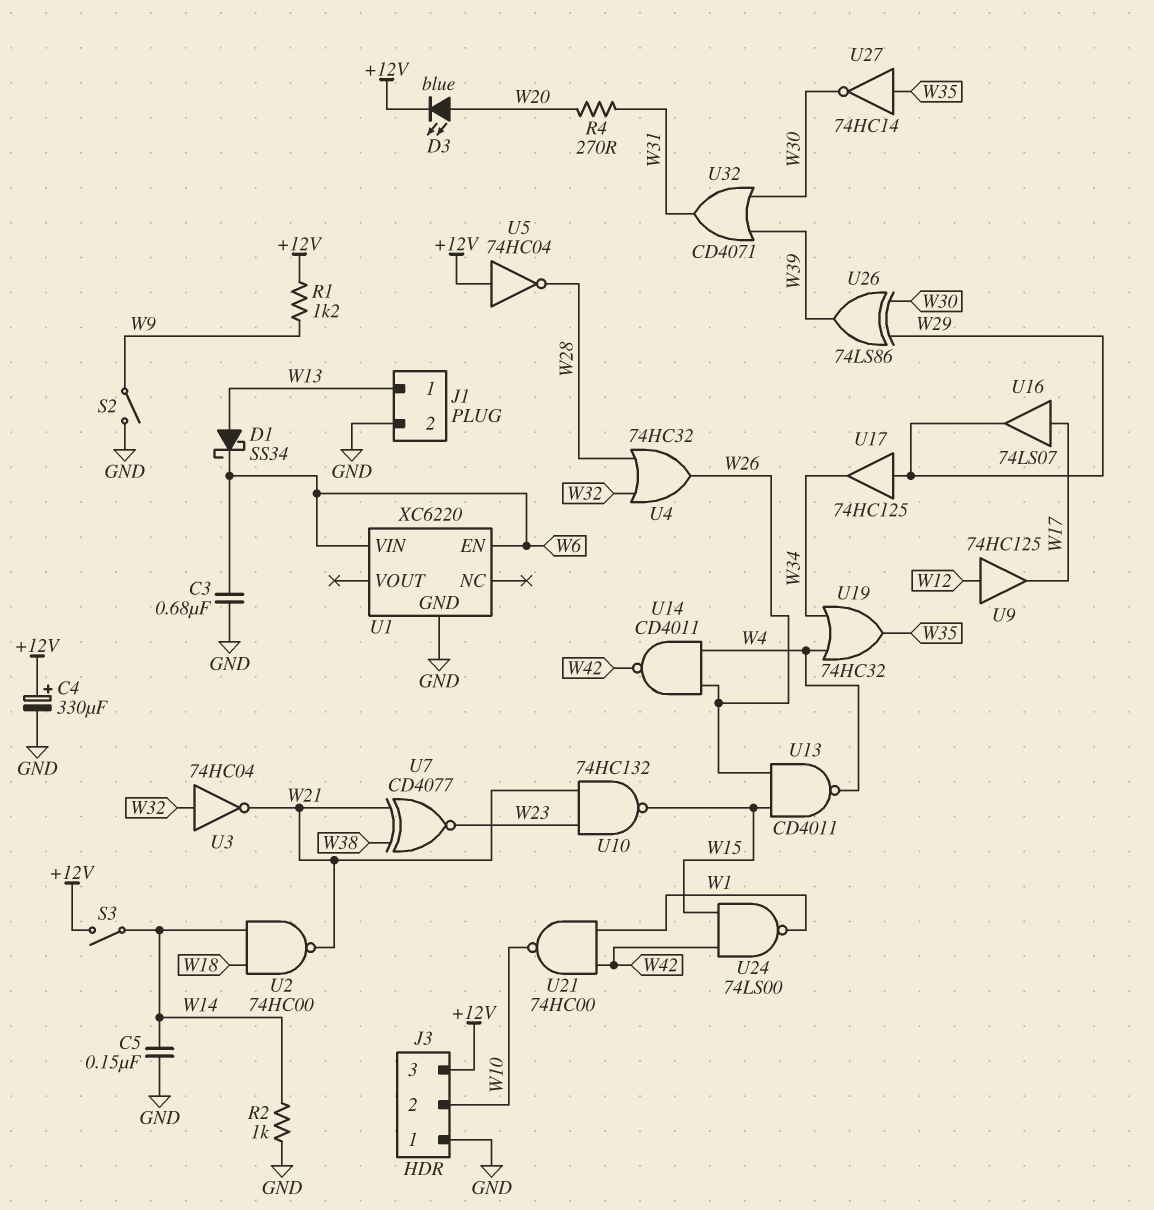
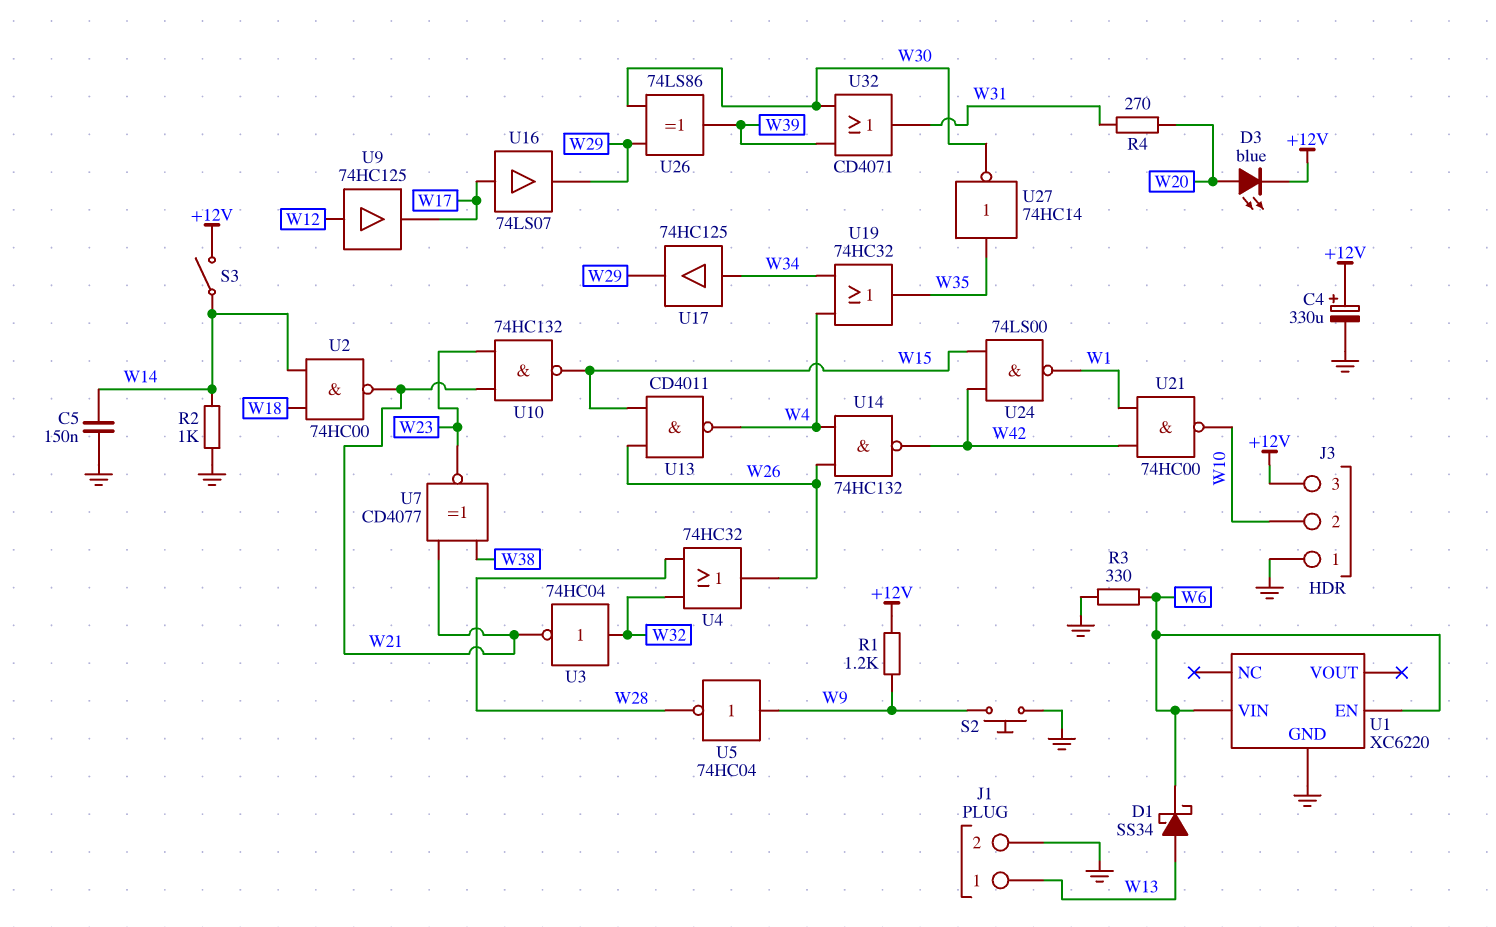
C3: 680nF (GND, W6) -> none
R3: none -> 330 (GND, W6)
S2: switch (GND, W9) -> button (GND, W9)
U5: NOT 74HC04 (in +12V, out W28) -> NOT 74HC04 (in W9, out W28)
U14: NAND CD4011 (in W4, in W26, out W42) -> NAND 74HC132 (in W4, in W26, out W42)
U17: buffer 74HC125 (in W29, out W34) -> buffer 74HC125 (in W34, out W29)

